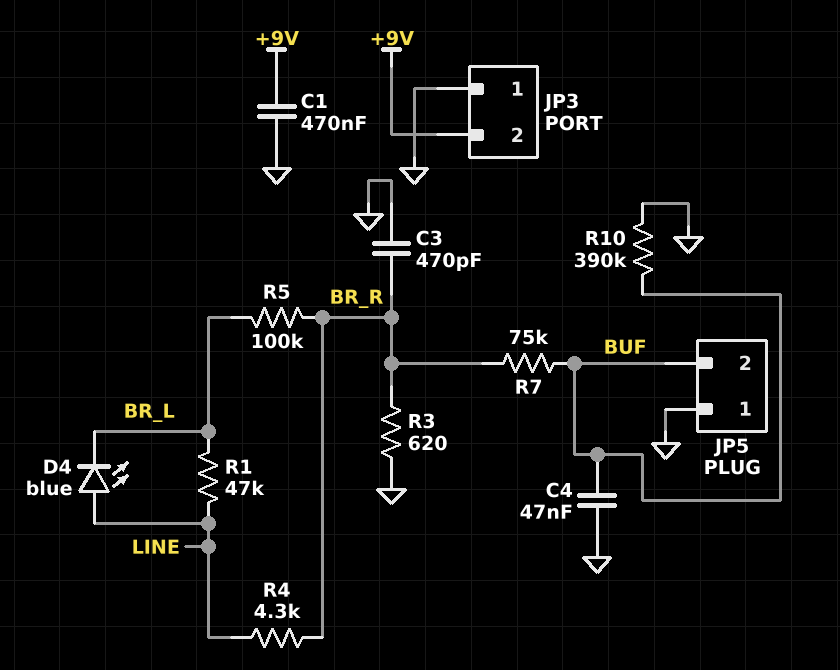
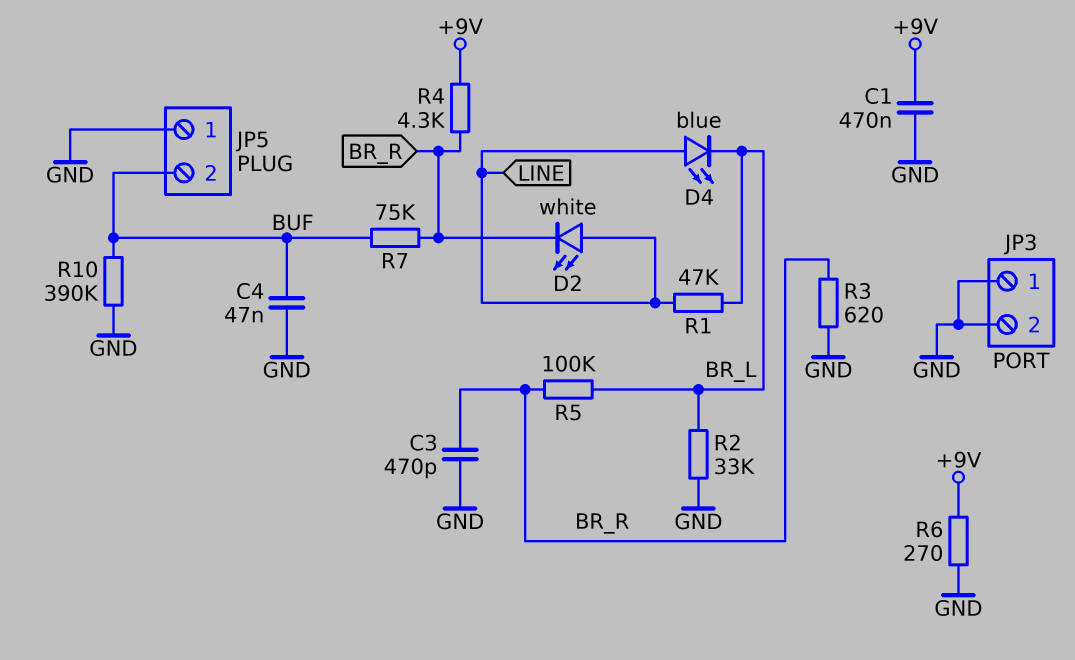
D2: none -> LED white (A LINE, K BR_R)
JP3 pin 2: +9V -> GND
R2: none -> 33k (BR_L, GND)
R4: 4.3k (BR_R, LINE) -> 4.3k (+9V, BR_R)
R6: none -> 270 (+9V, GND)

